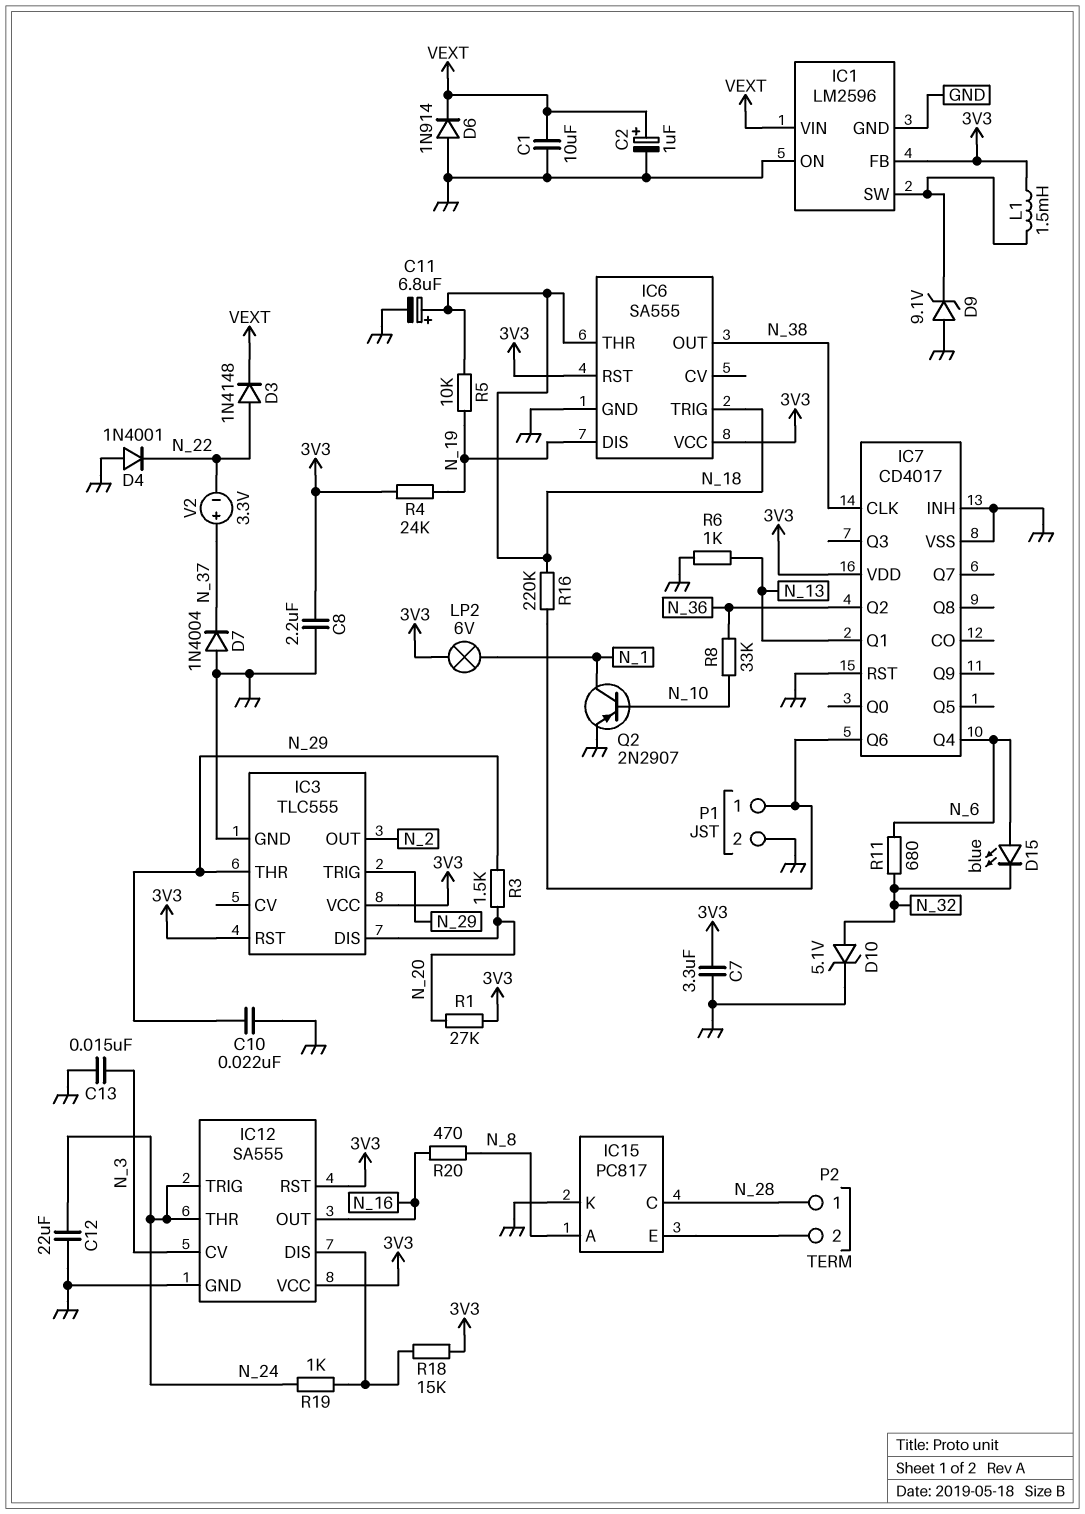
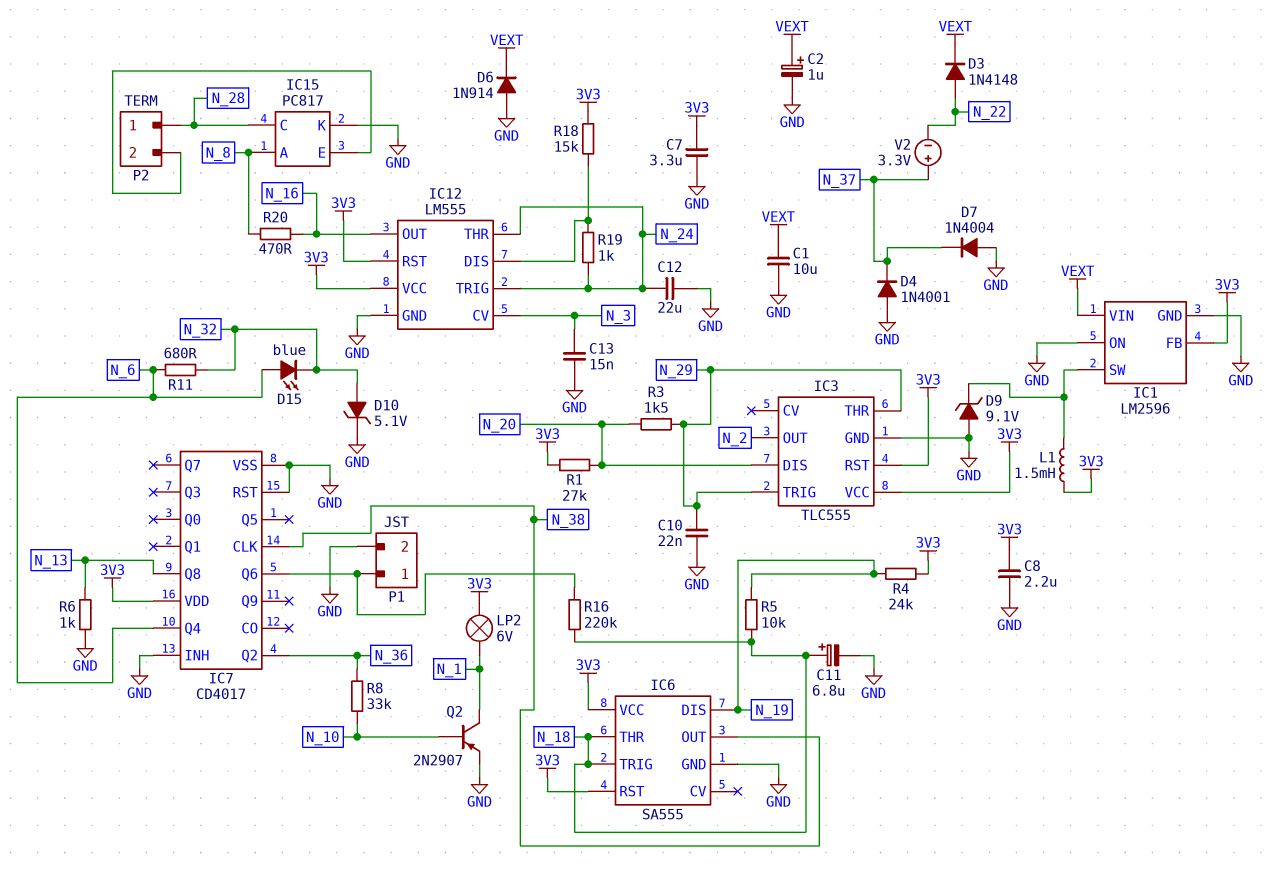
D4: diode 1N4001 (A GND, K N_22) -> diode 1N4001 (A GND, K N_37)
IC7 pin Q1: N_13 -> none
IC7 pin Q8: none -> N_13
IC12: SA555 -> LM555

